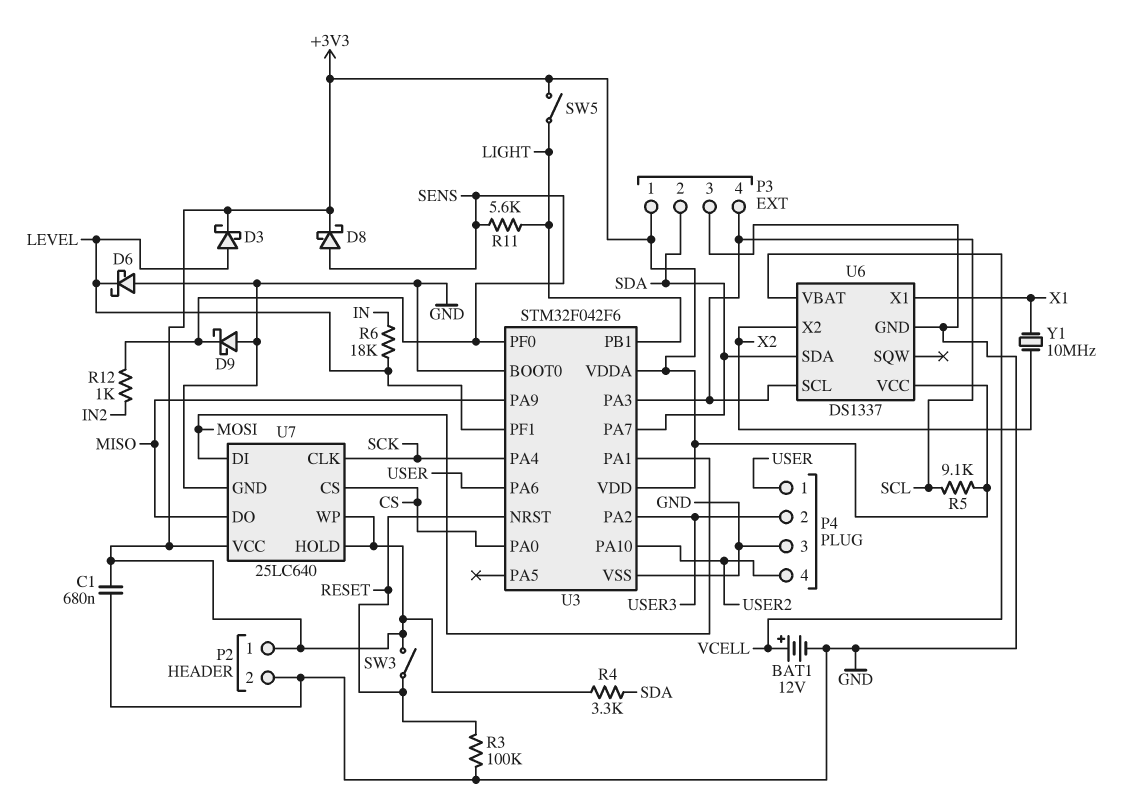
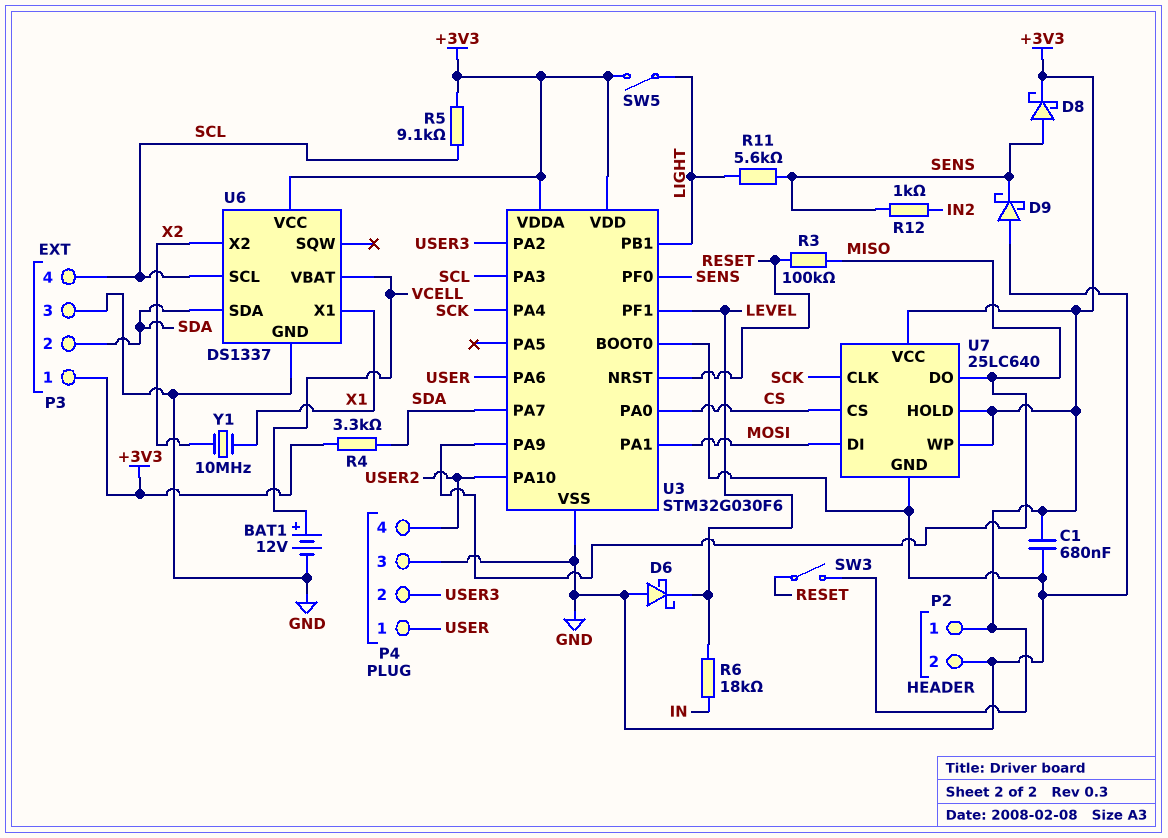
D3: schottky (A LEVEL, K +3V3) -> none
R3: 100k (GND, RESET) -> 100k (MISO, RESET)
U3: STM32F042F6 -> STM32G030F6

